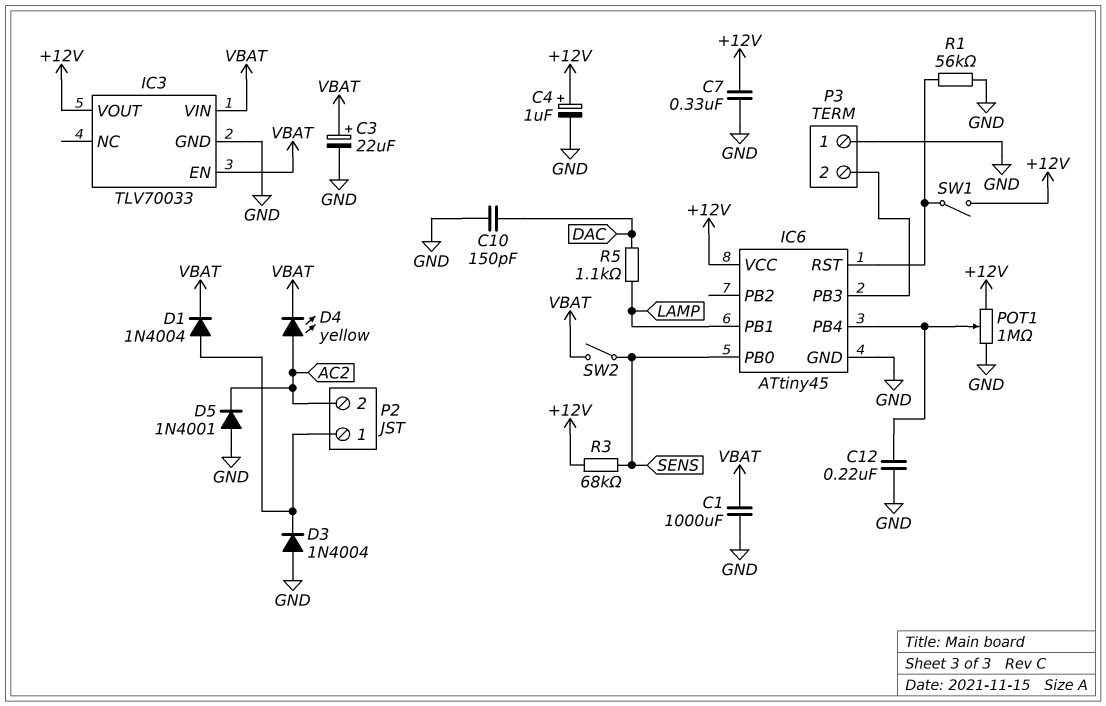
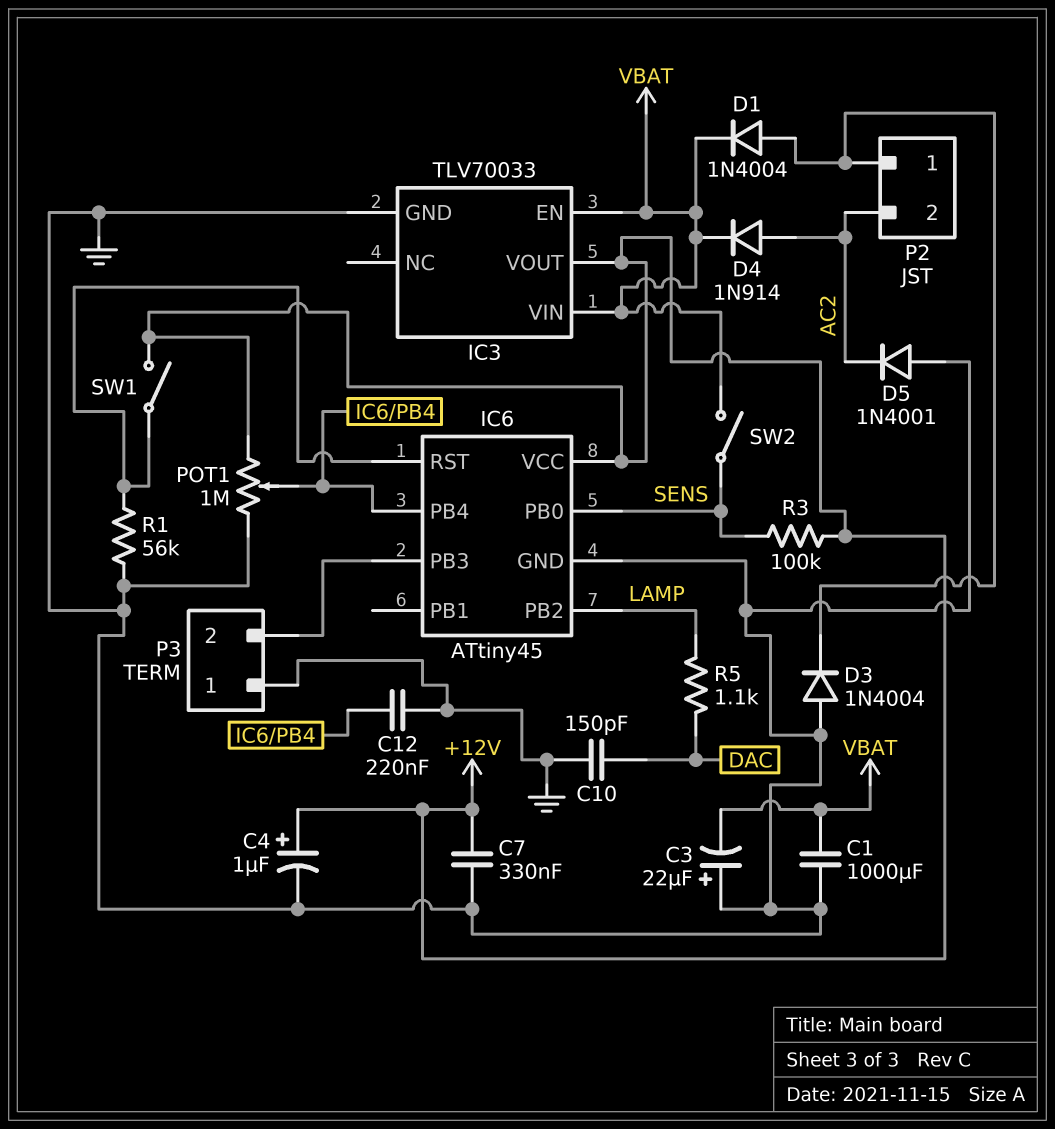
C3: 22uF (plus VBAT, minus GND) -> 22uF (plus GND, minus VBAT)
D4: LED yellow (A AC2, K VBAT) -> diode 1N914 (A AC2, K VBAT)
IC6 pin PB1: LAMP -> none
IC6 pin PB2: none -> LAMP
R3: 68k (+12V, SENS) -> 100k (+12V, SENS)

